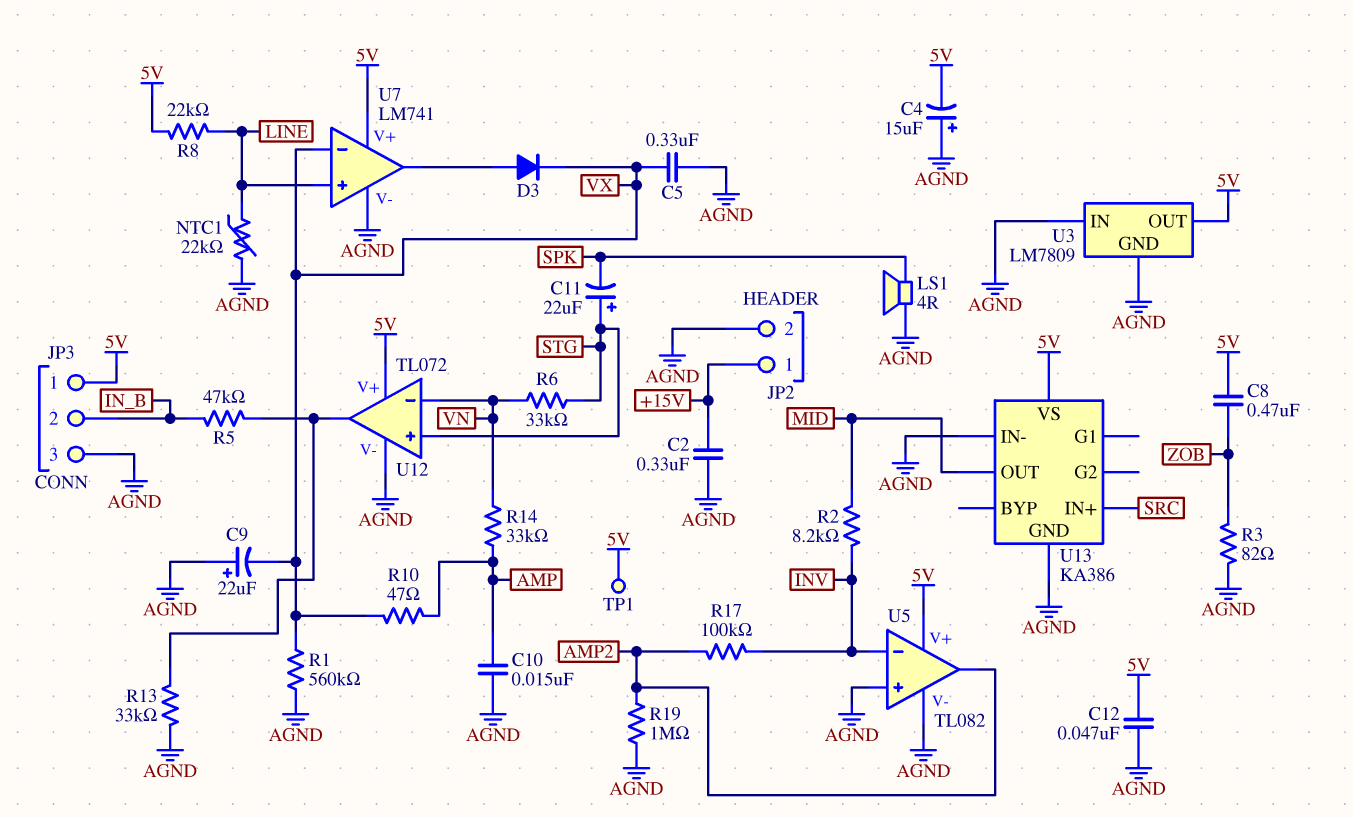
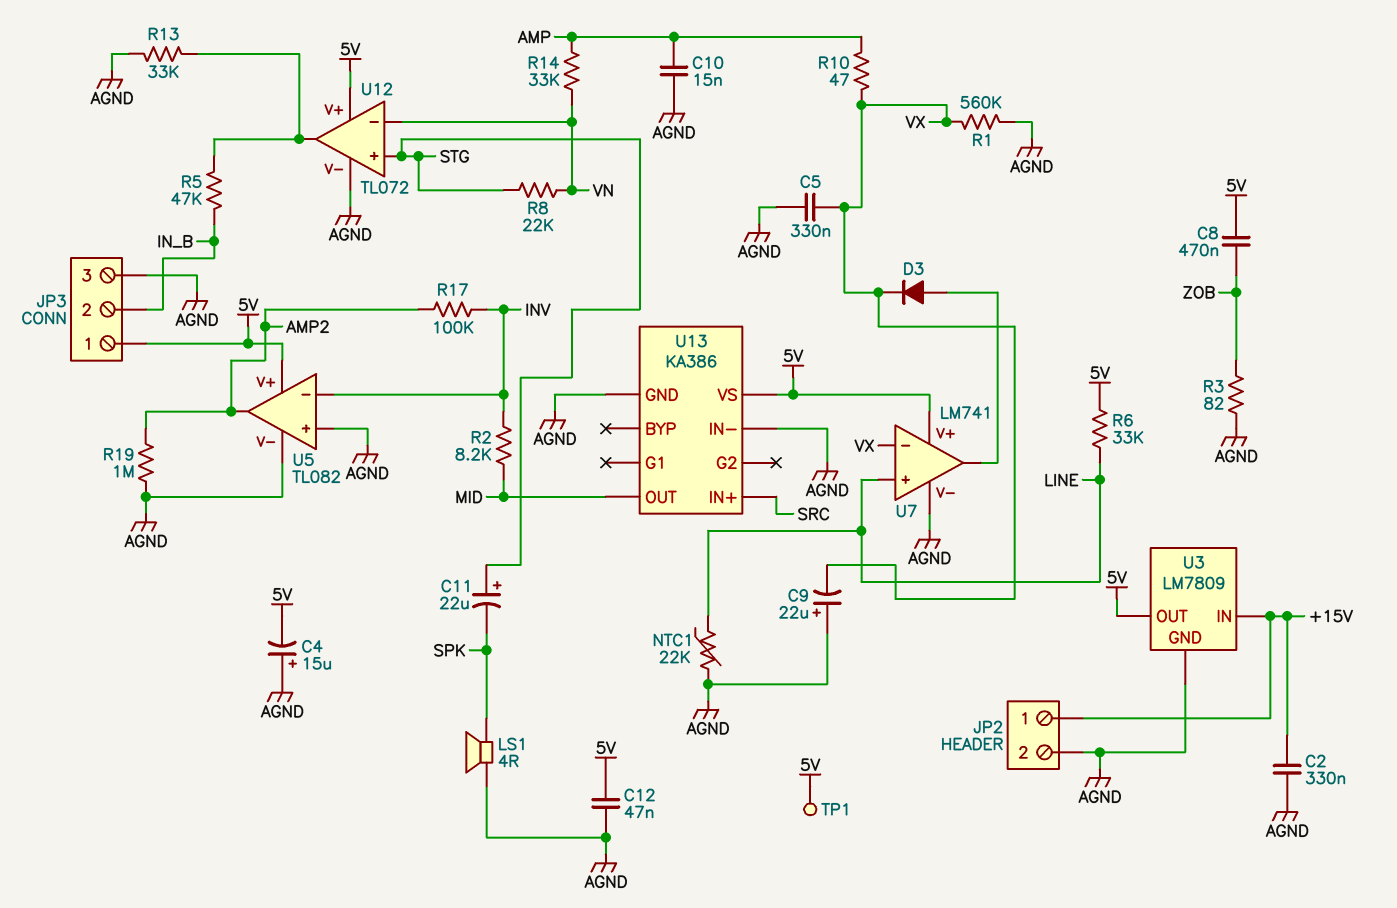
R6: 33k (STG, VN) -> 33k (5V, LINE)
R8: 22k (5V, LINE) -> 22k (STG, VN)
U3 pin IN: AGND -> +15V

